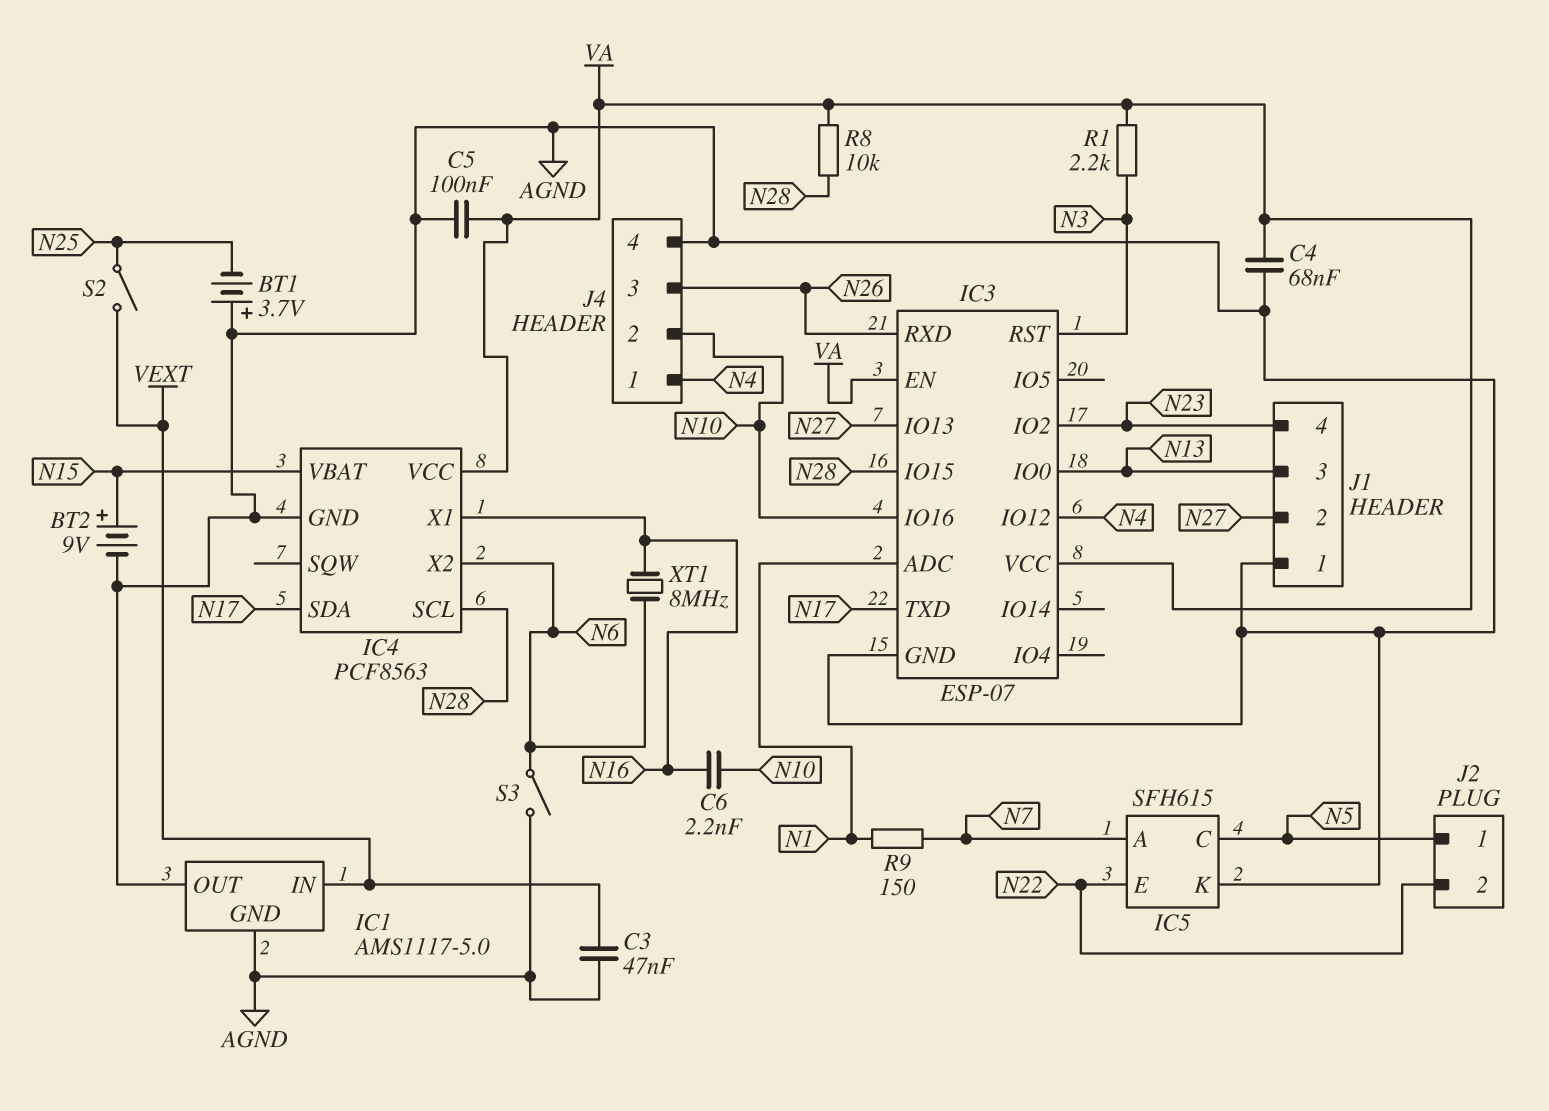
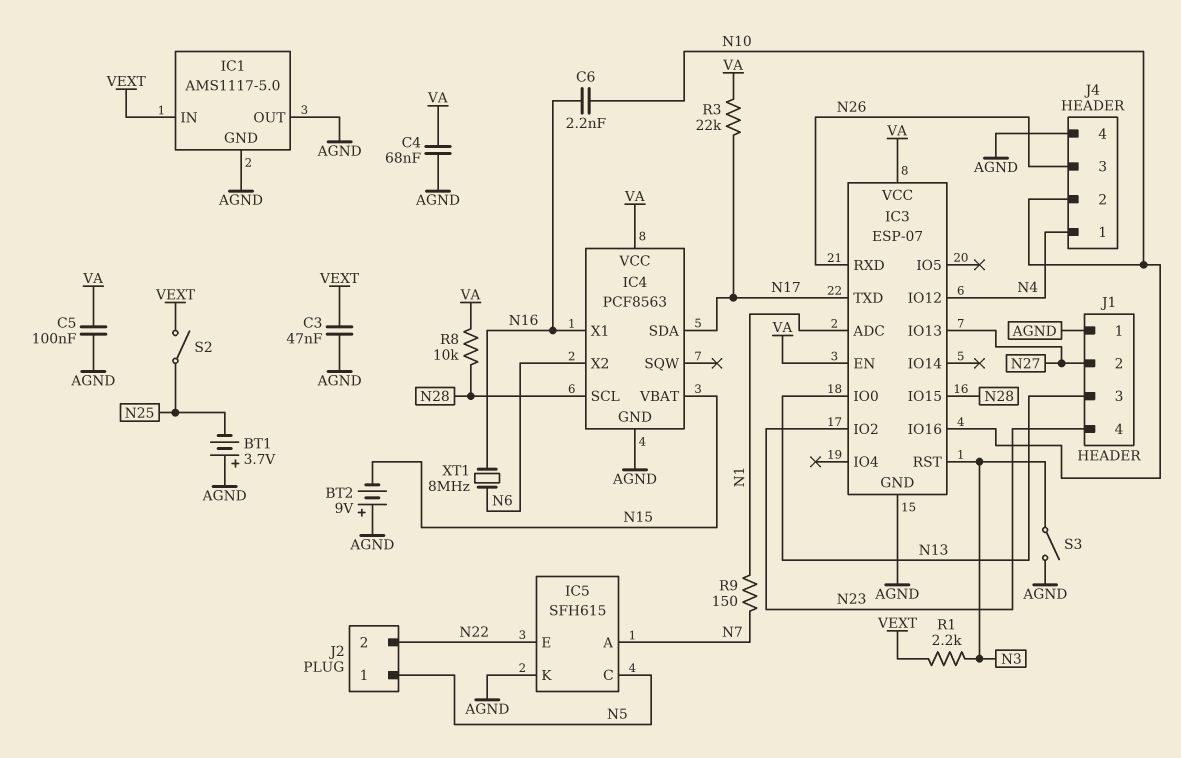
BT2: 9V (plus N15, minus AGND) -> 9V (plus AGND, minus N15)
R1: 2.2k (N3, VA) -> 2.2k (N3, VEXT)
R3: none -> 22k (N17, VA)
S3: switch (AGND, N6) -> switch (AGND, N3)

